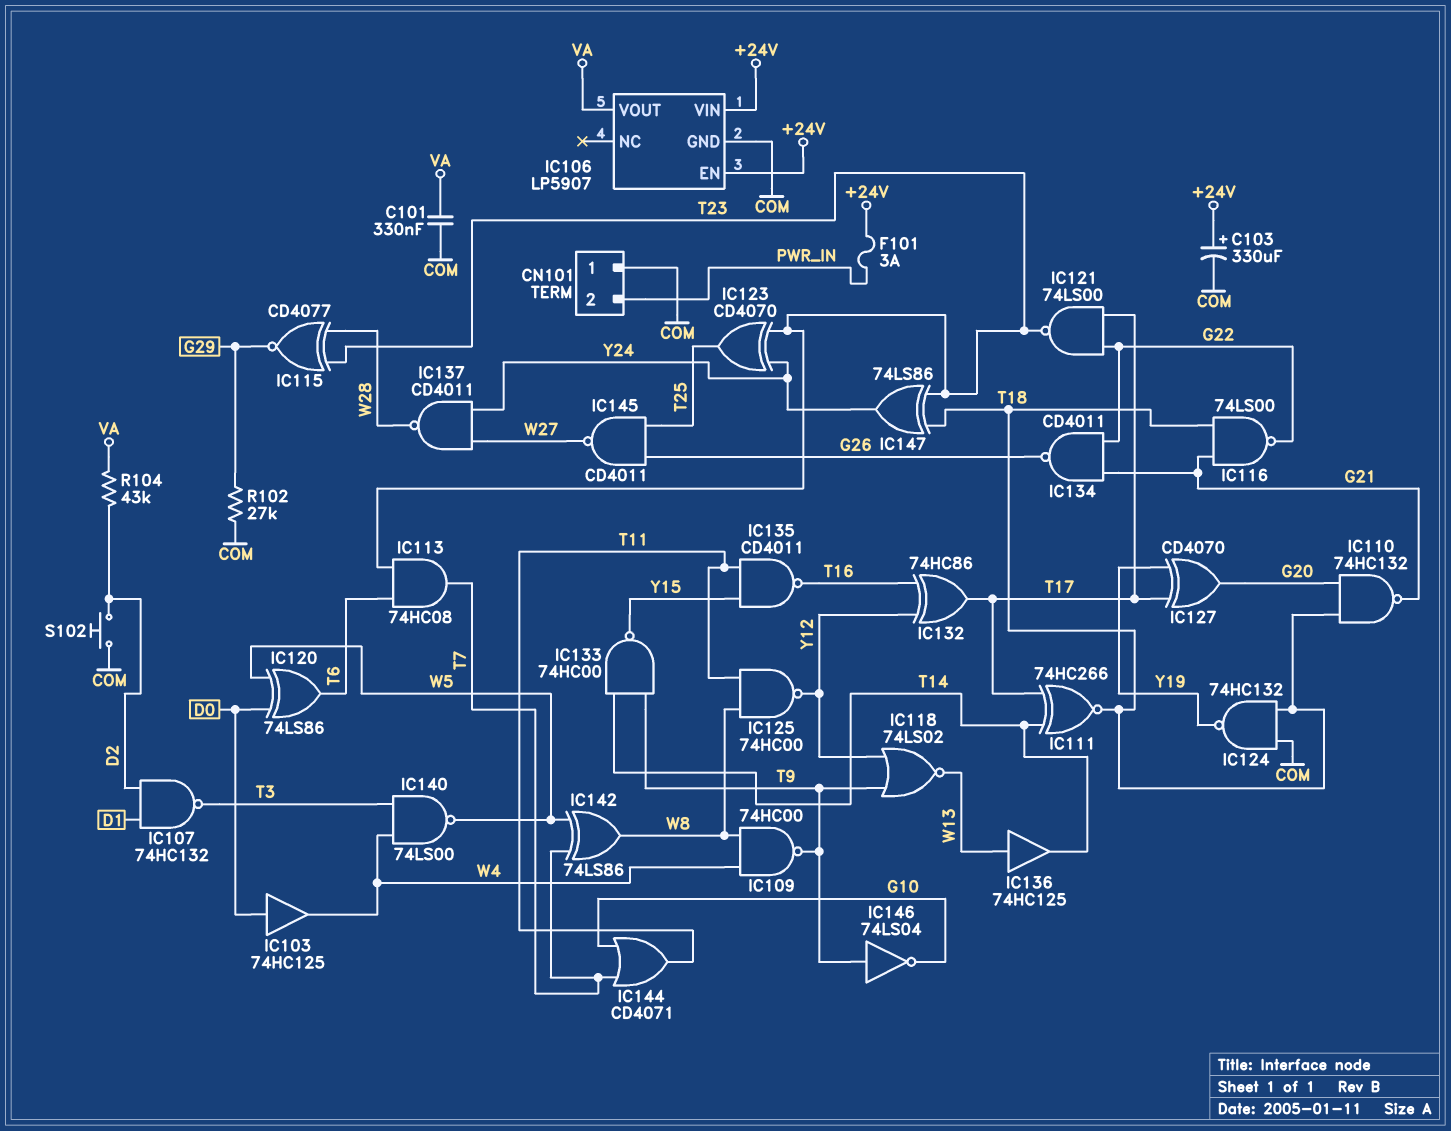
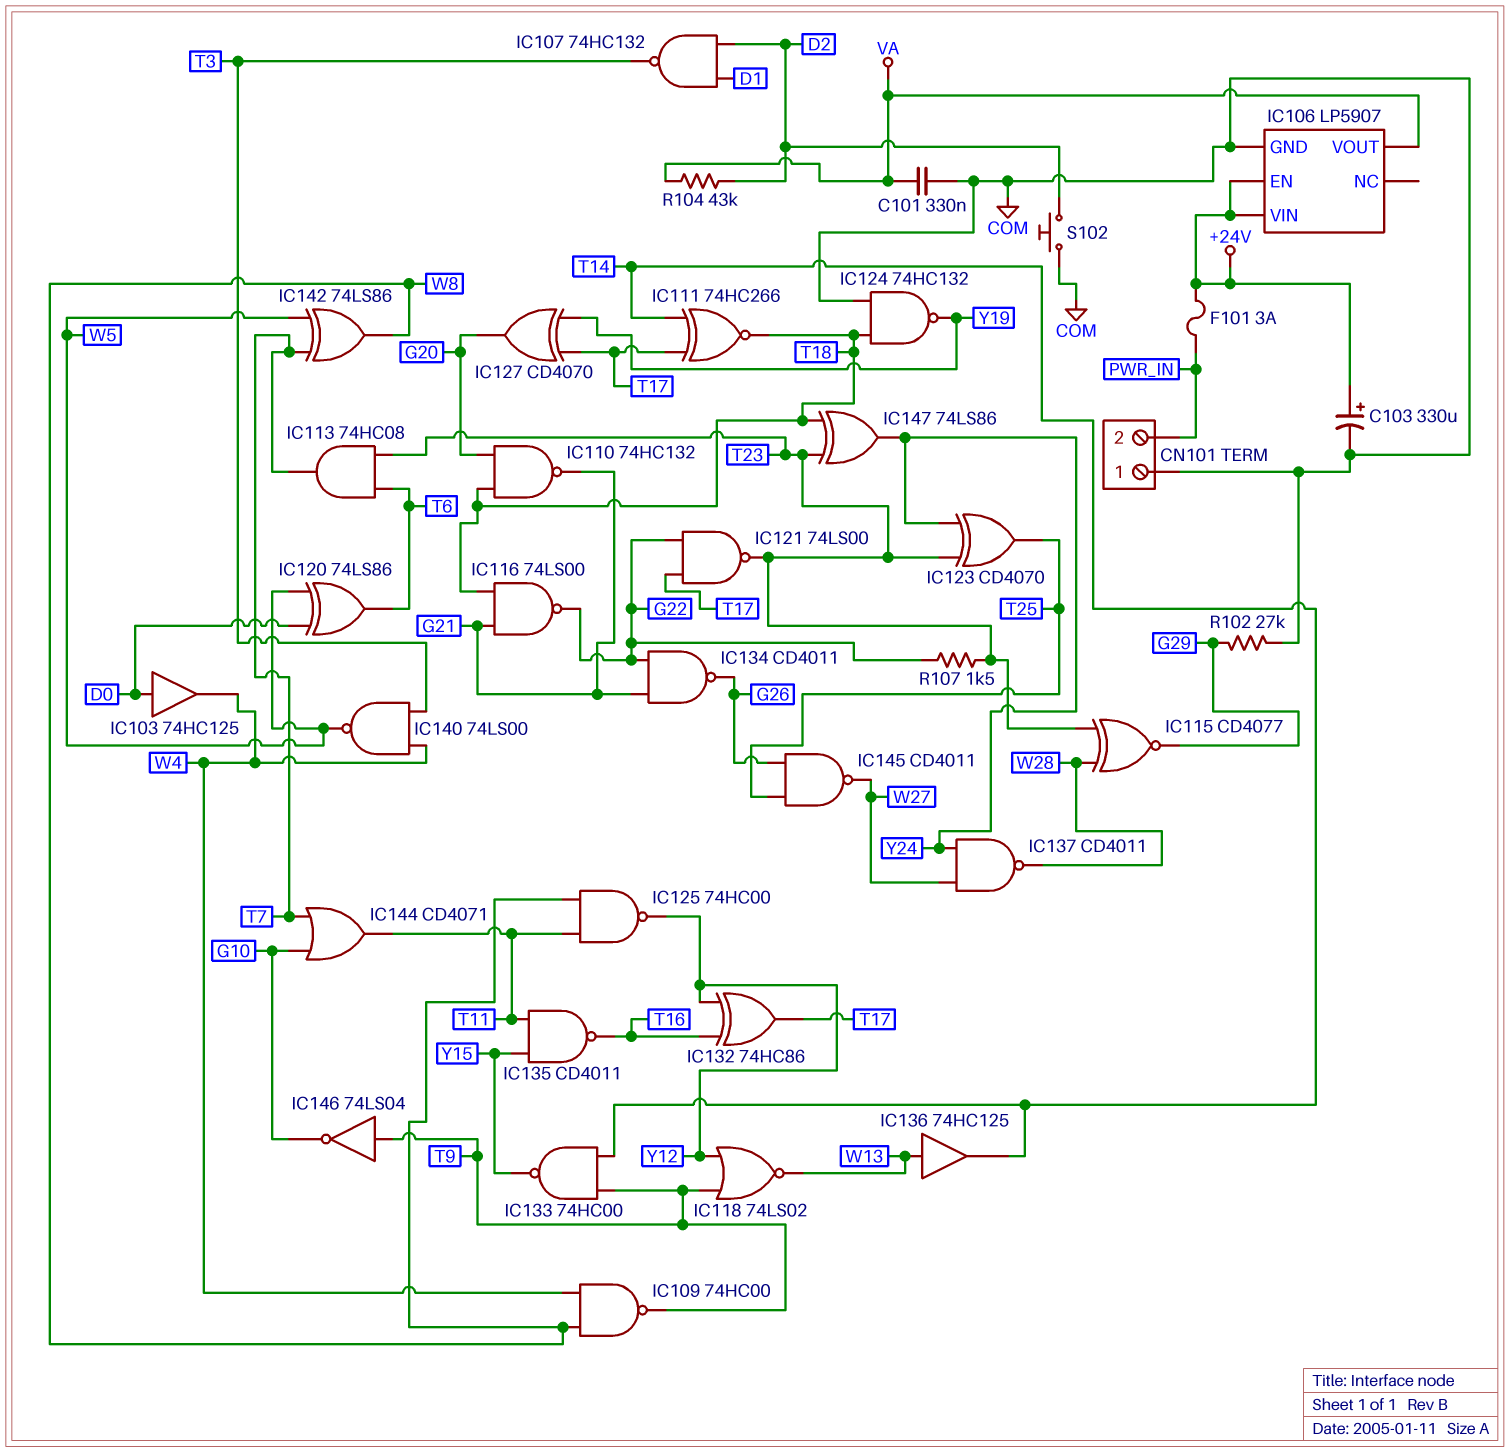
R107: none -> 1.5k (G22, T23)

